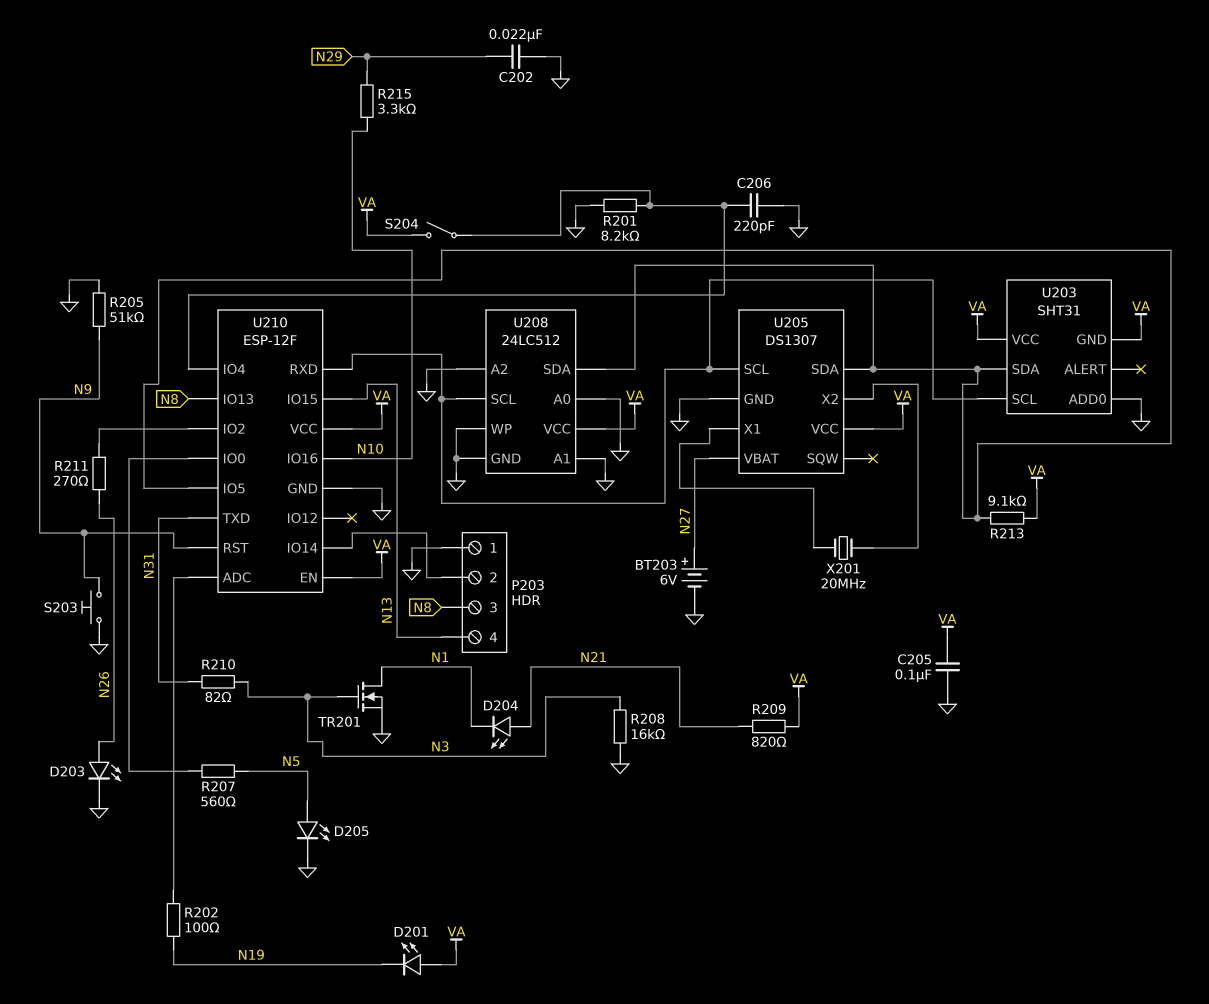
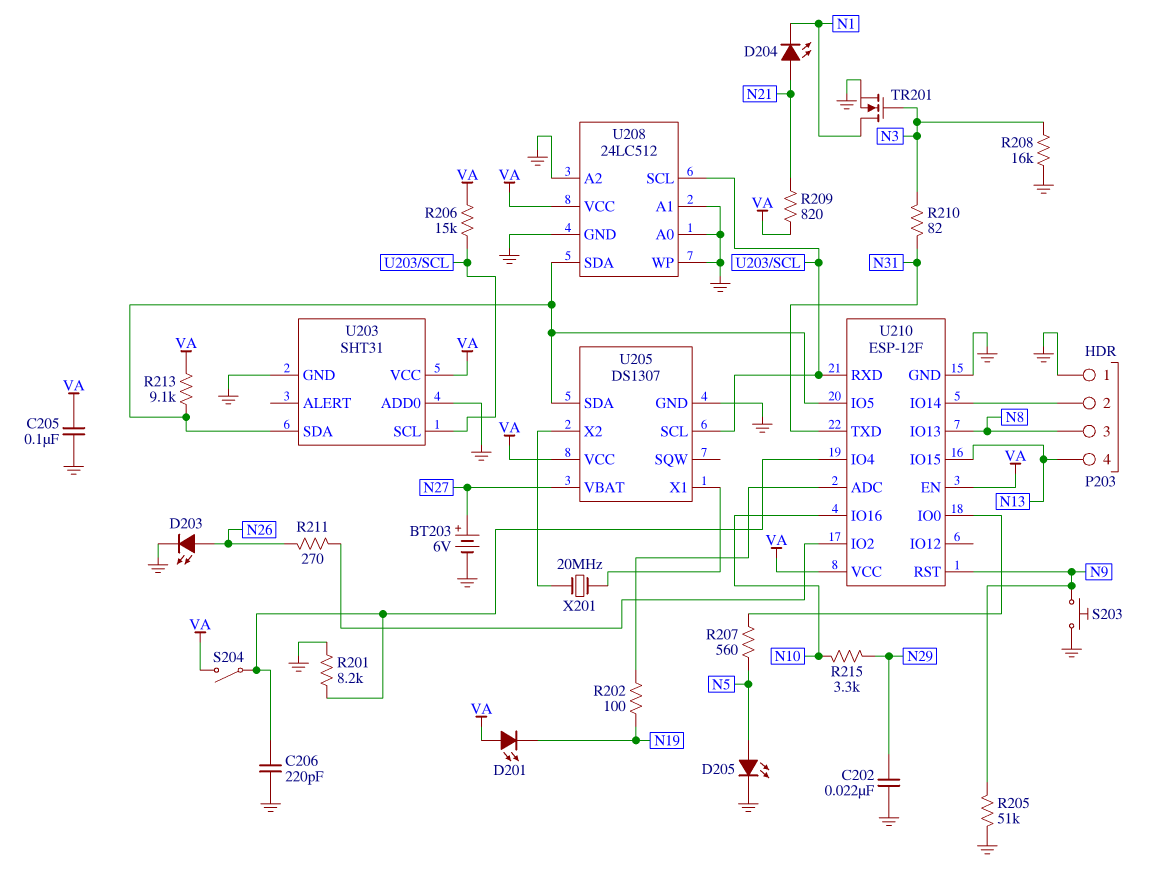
R206: none -> 15k (U203/SCL, VA)
U203 pin GND: VA -> GND

